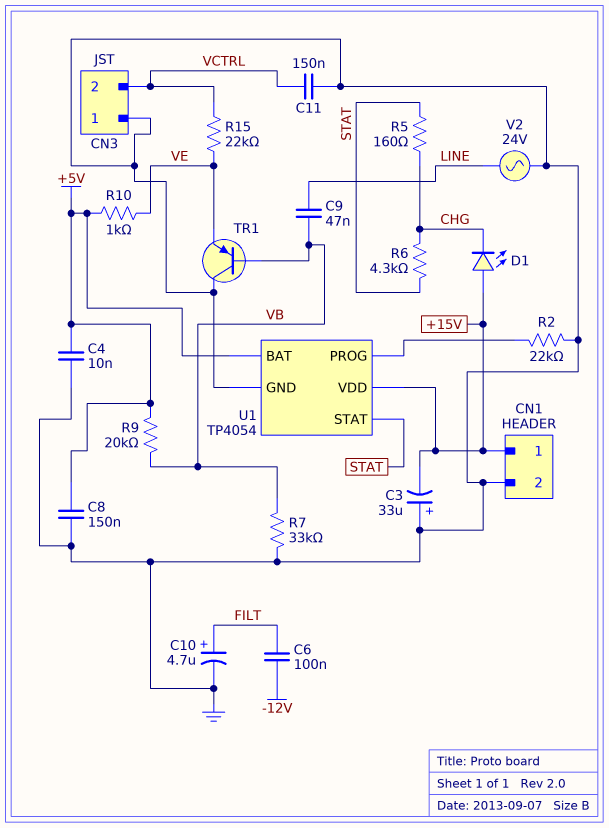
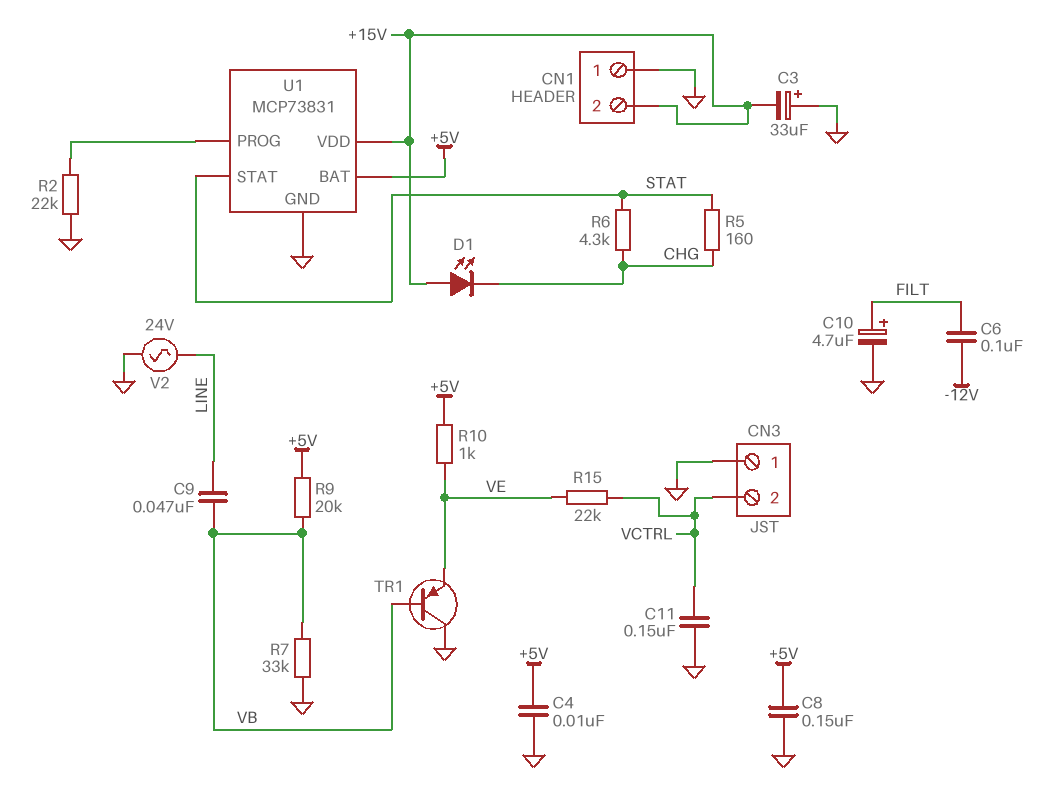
CN1 pin 1: +15V -> GND
CN1 pin 2: GND -> +15V
U1: TP4054 -> MCP73831

